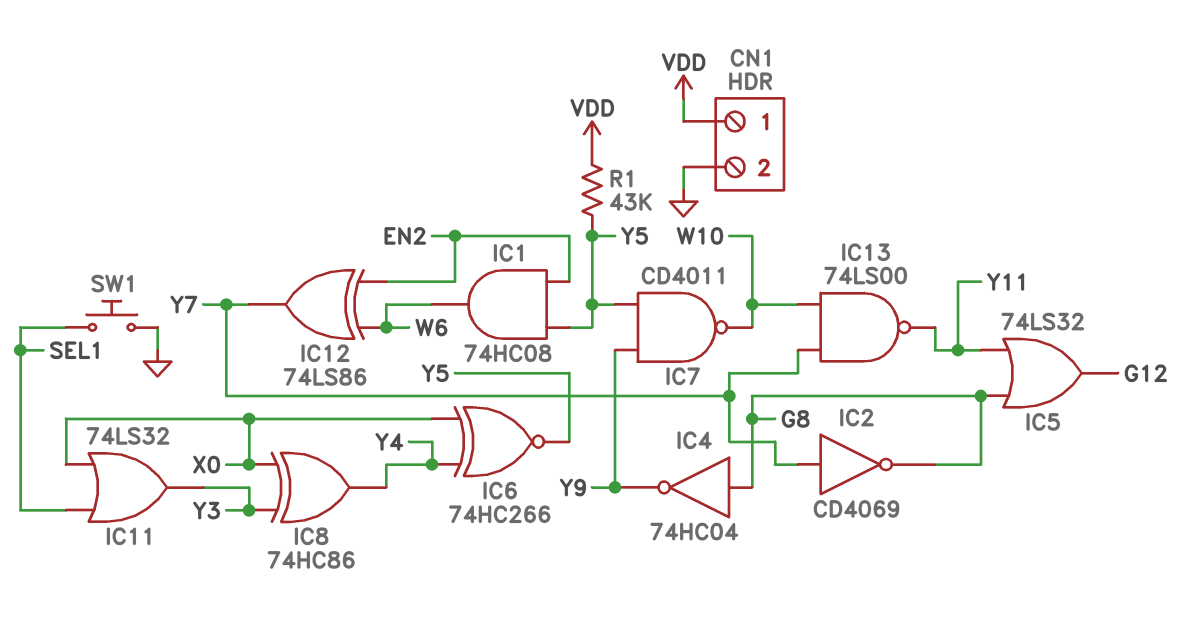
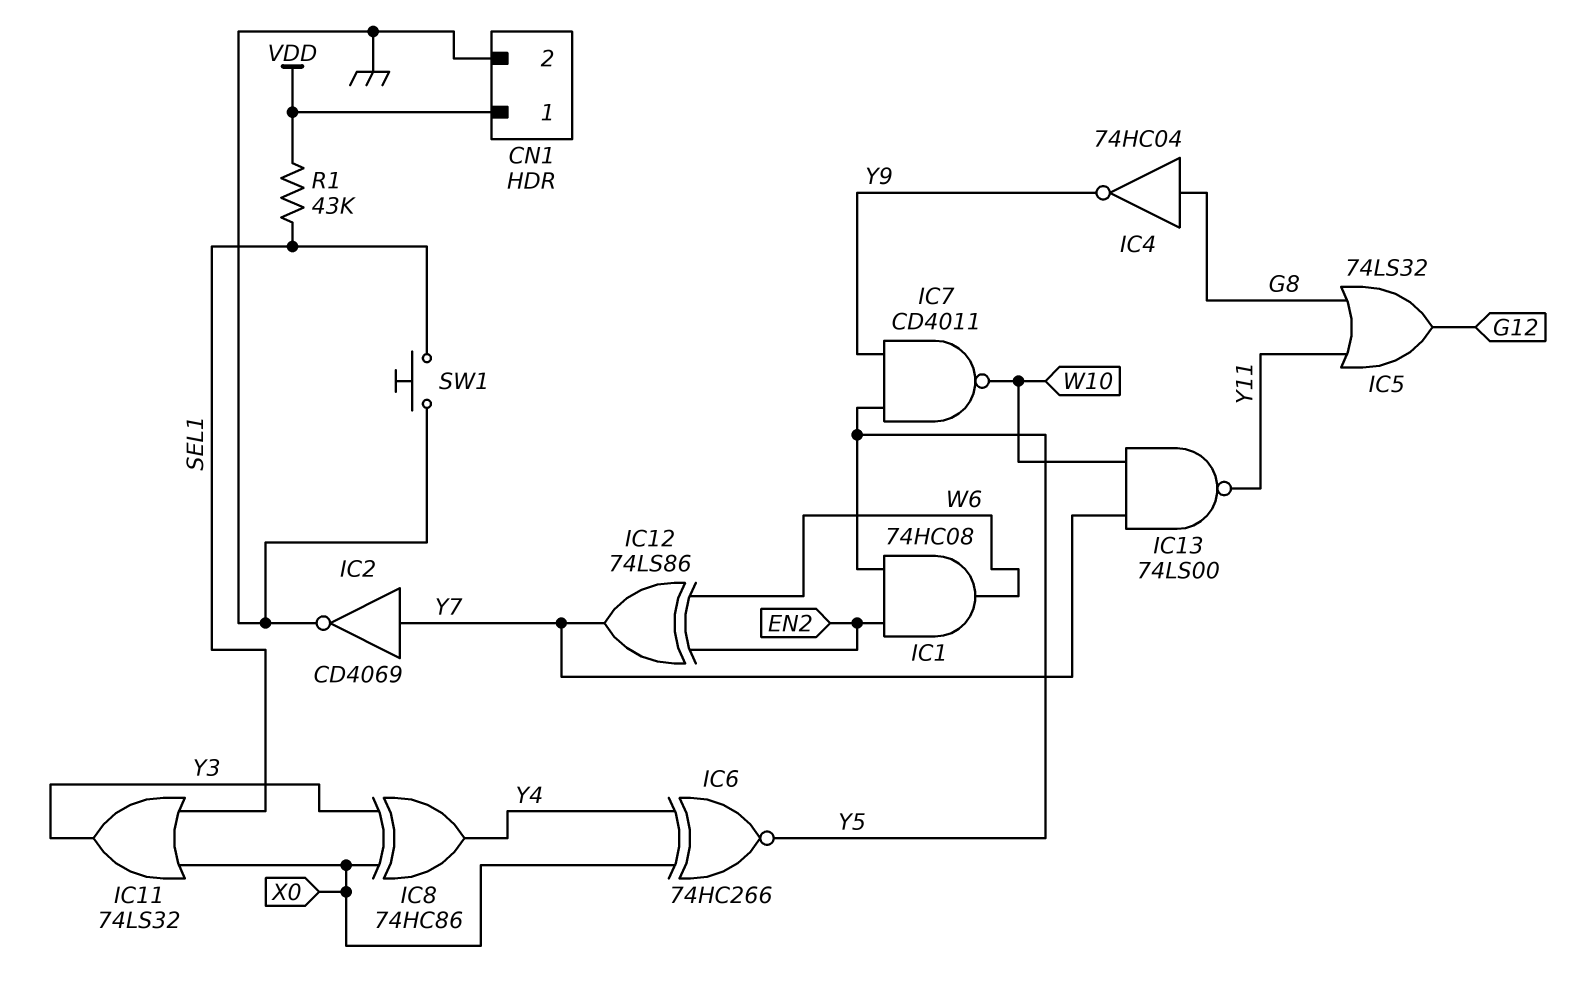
IC2: NOT CD4069 (in Y7, out G8) -> NOT CD4069 (in Y7, out GND)
R1: 43k (VDD, Y5) -> 43k (SEL1, VDD)

